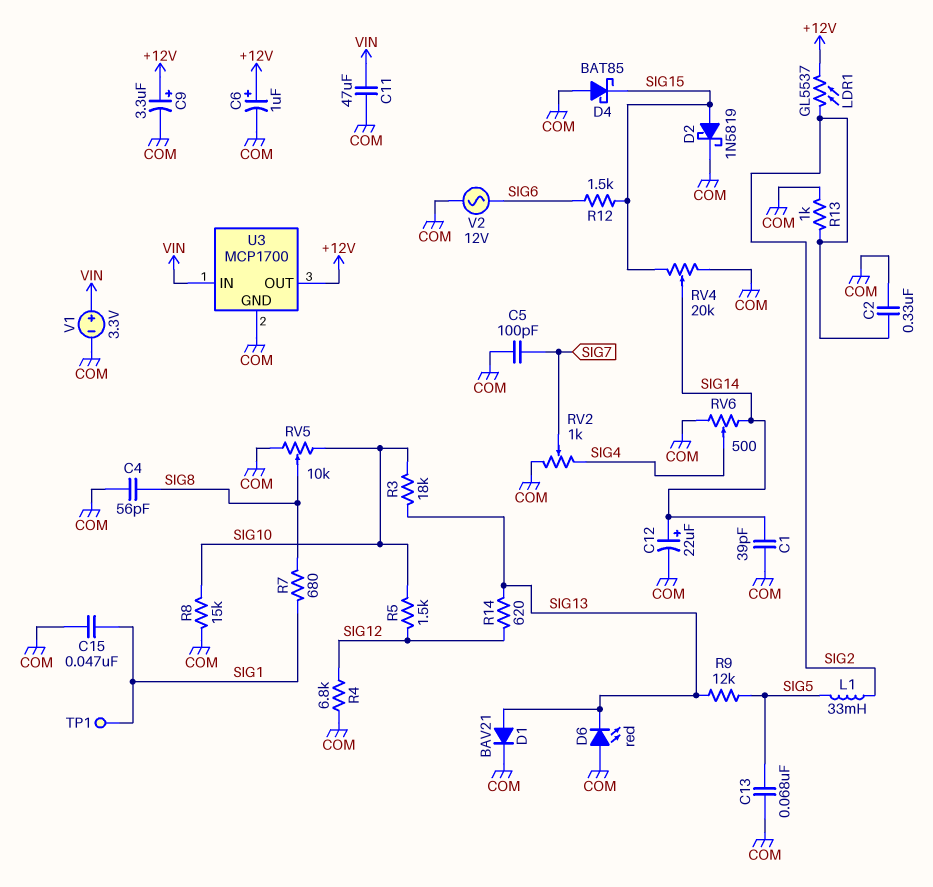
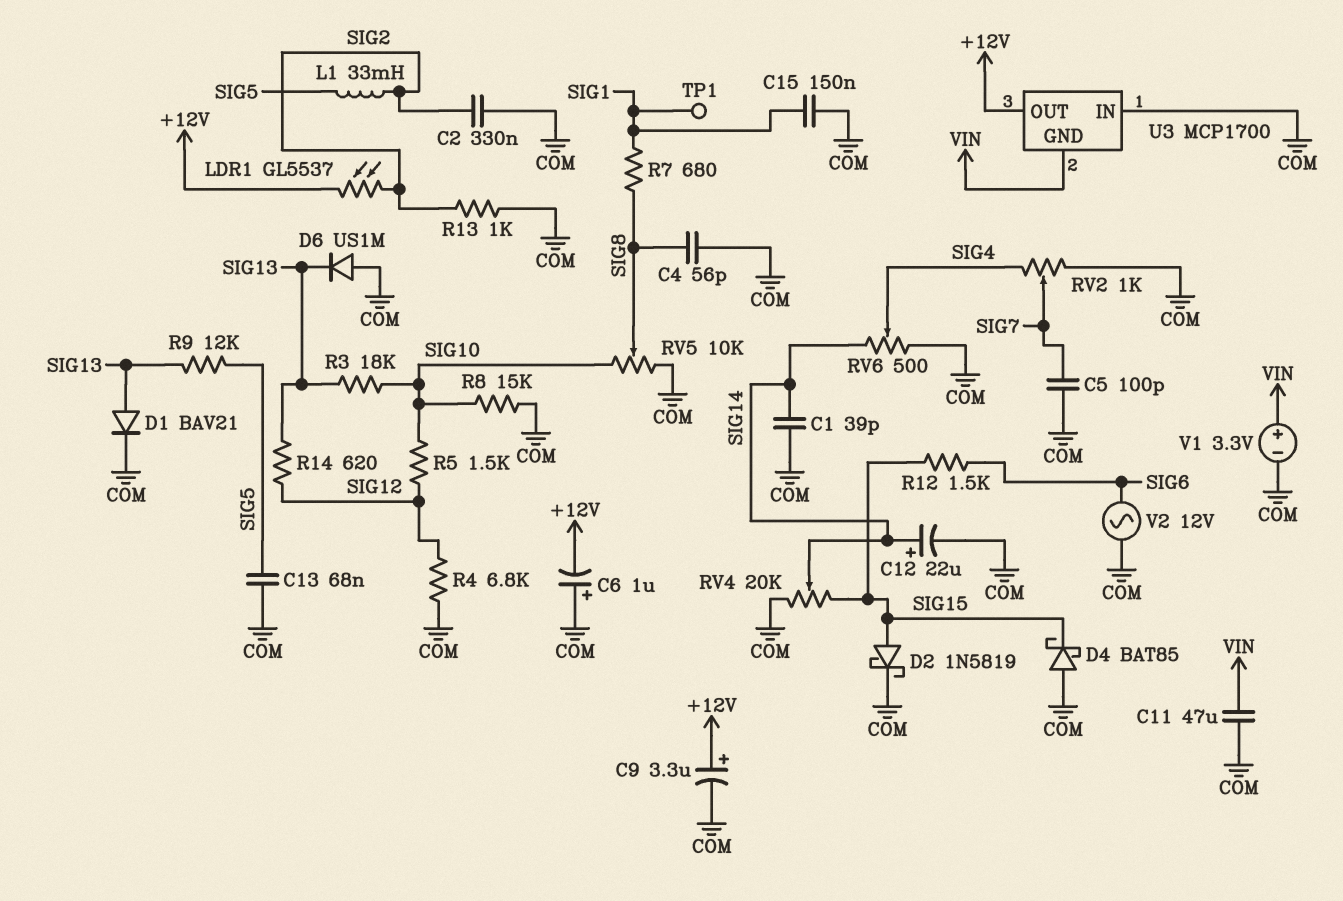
C6: 1uF (plus +12V, minus COM) -> 1uF (plus COM, minus +12V)
C15: 47nF (COM, SIG1) -> 150nF (COM, SIG1)
D6: LED red (A COM, K SIG13) -> diode US1M (A COM, K SIG13)
U3 pin GND: COM -> VIN
U3 pin IN: VIN -> COM

